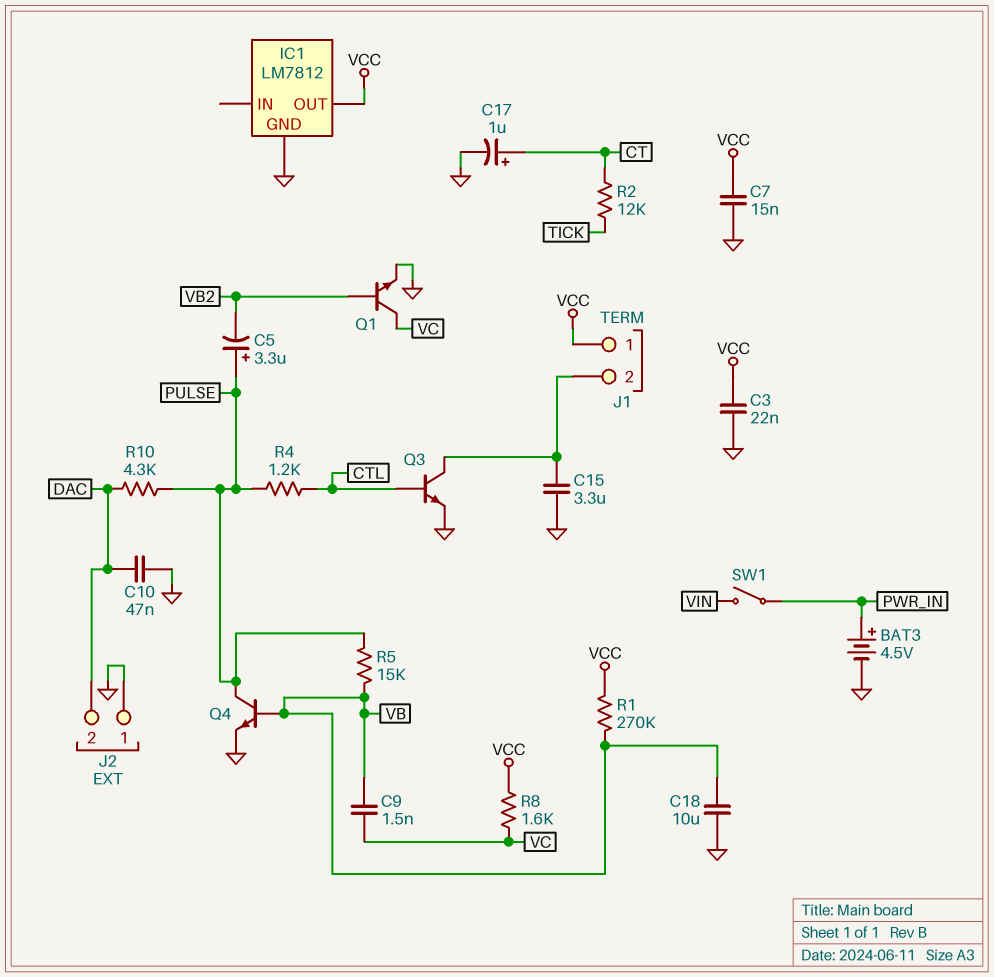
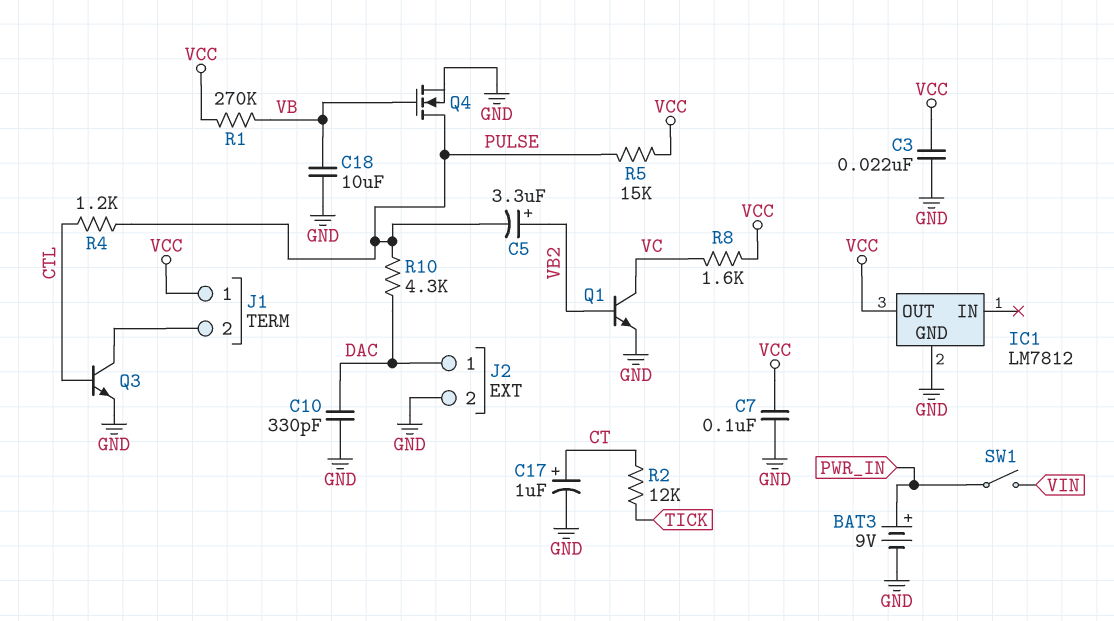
BAT3: 4.5V (plus PWR_IN, minus GND) -> 9V (plus PWR_IN, minus GND)
C5: 3.3uF (plus PULSE, minus VB2) -> 3.3uF (plus VB2, minus PULSE)
C7: 15nF (GND, VCC) -> 100nF (GND, VCC)
C9: 1.5nF (VB, VC) -> none
C10: 47nF (DAC, GND) -> 330pF (DAC, GND)
C15: 3.3uF (GND, J1/2) -> none
J2 pin 1: GND -> DAC
J2 pin 2: DAC -> GND
Q4: NPN (B VB, C PULSE, E GND) -> NMOS (G VB, D PULSE, S GND)
R5: 15k (PULSE, VB) -> 15k (PULSE, VCC)

